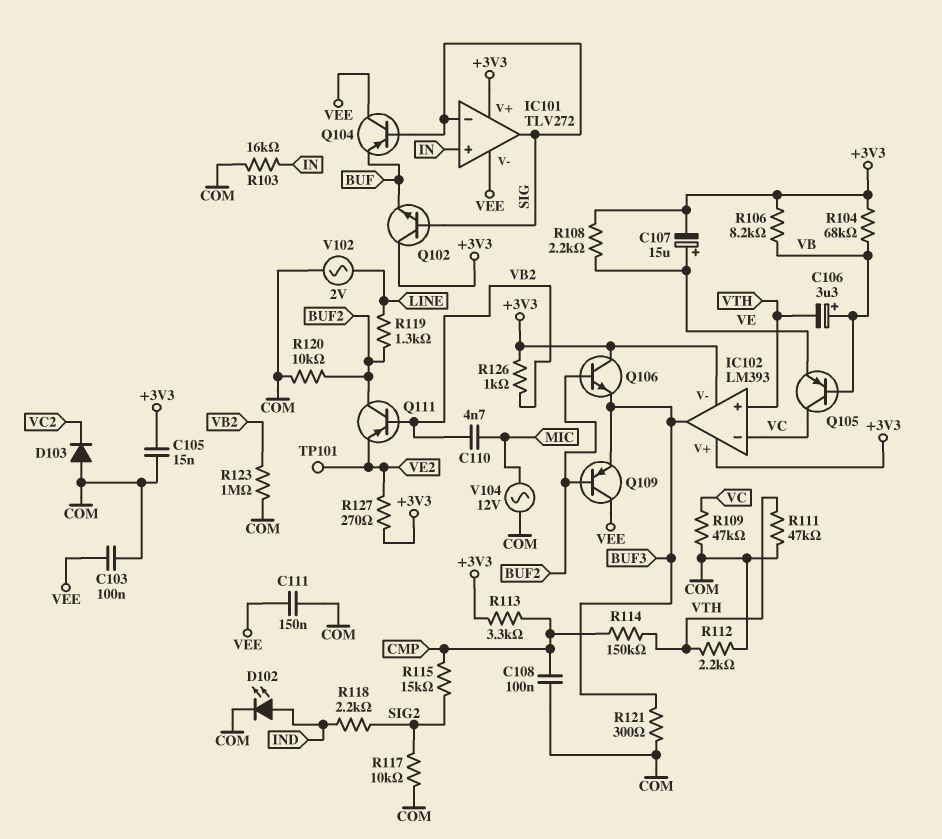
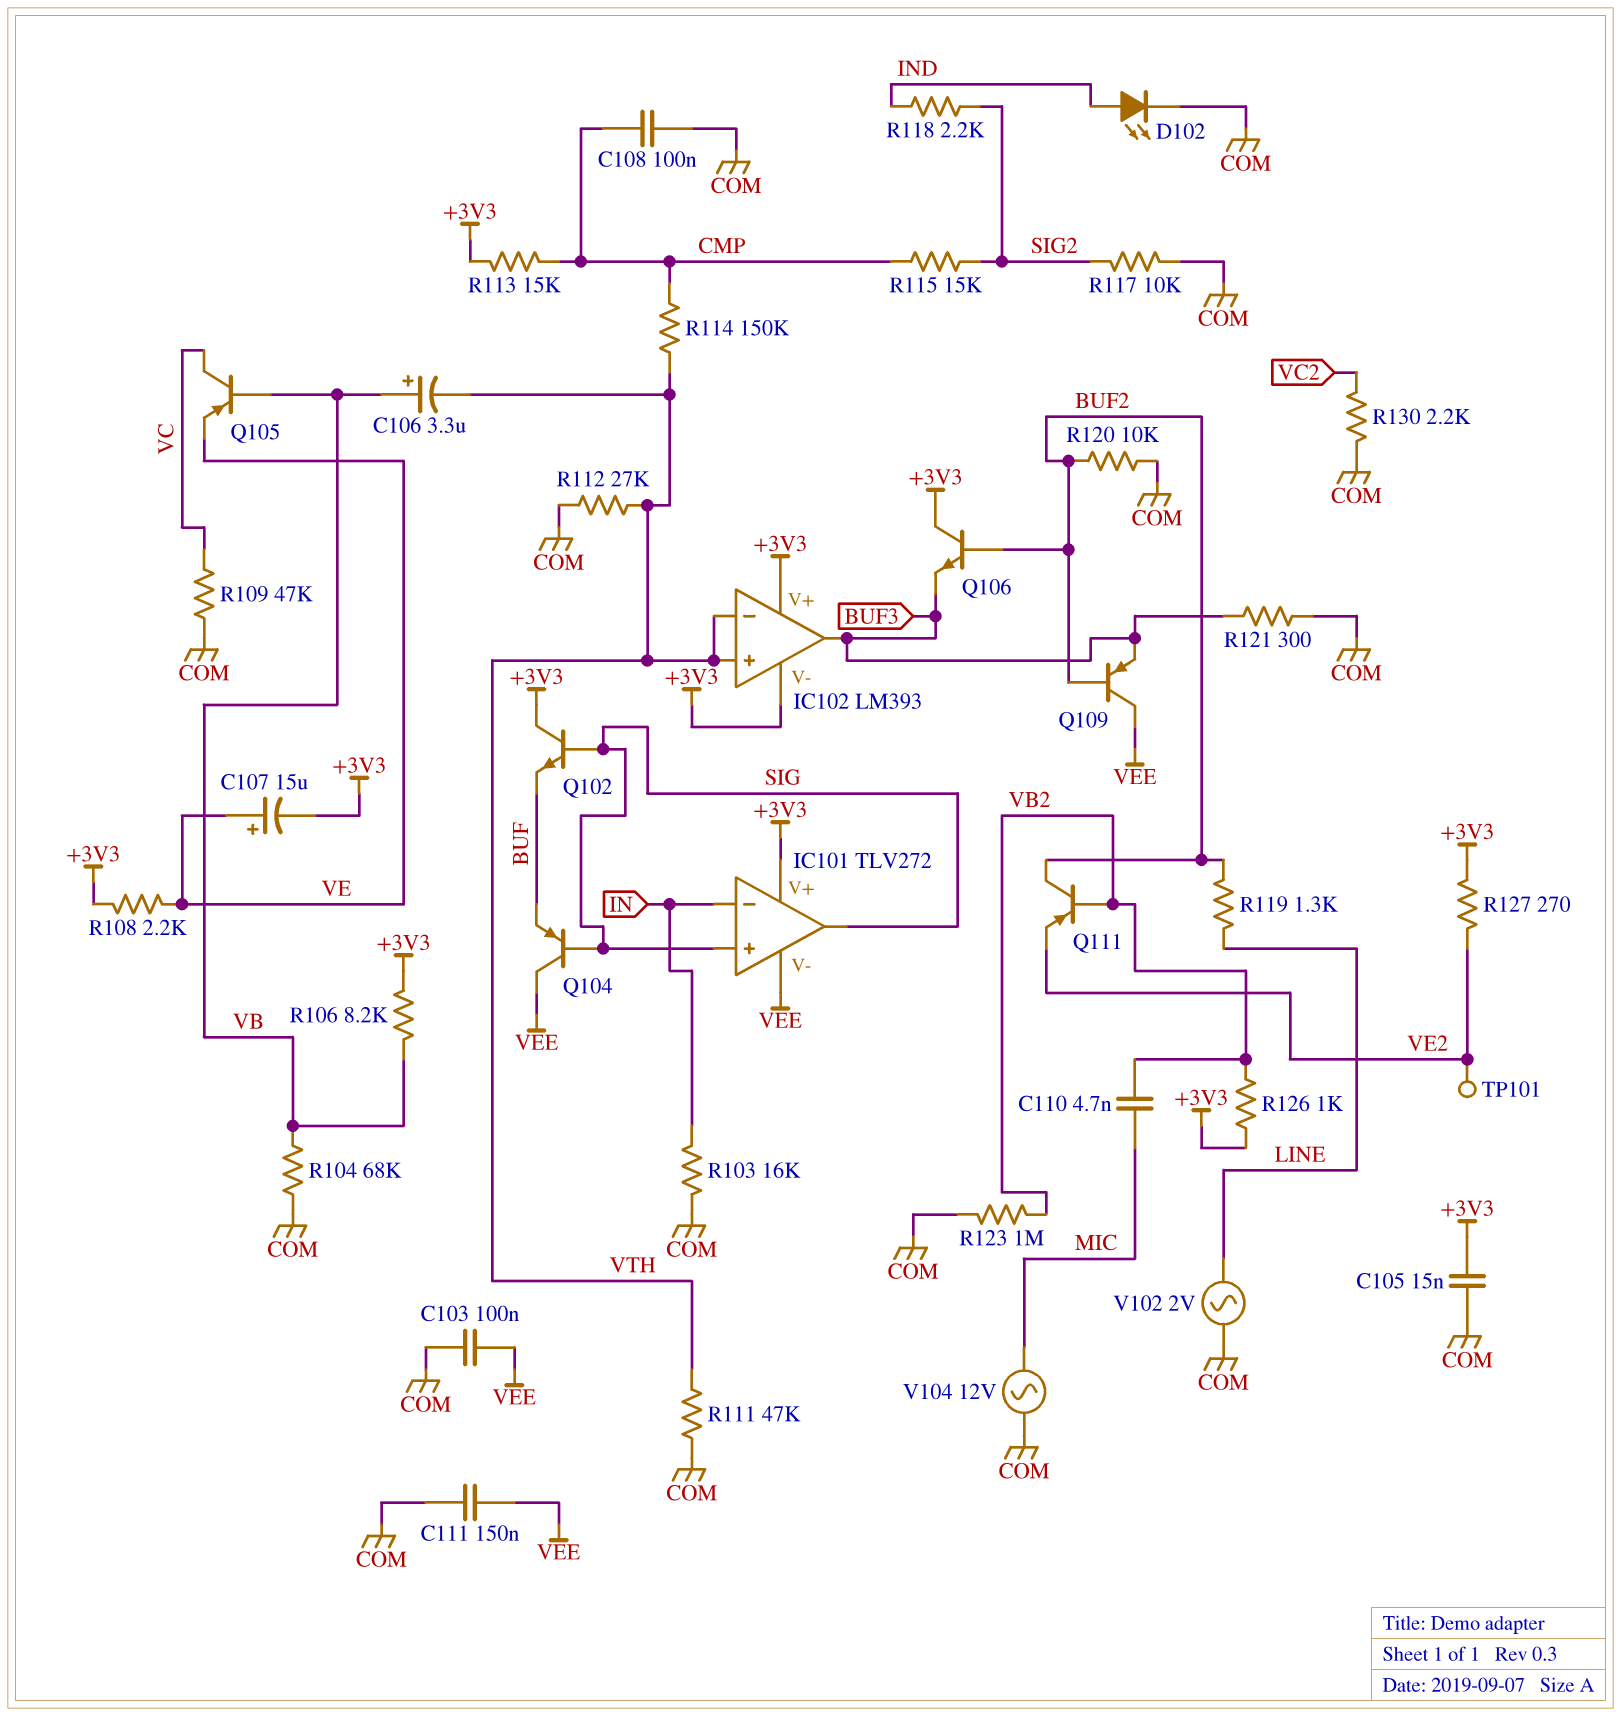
D103: diode (A COM, K VC2) -> none
IC101 pin in+: IN -> SIG
IC101 pin in-: SIG -> IN
IC102 pin in-: VC -> VTH
R104: 68k (+3V3, VB) -> 68k (COM, VB)
R112: 2.2k (COM, VTH) -> 27k (COM, VTH)
R113: 3.3k (+3V3, CMP) -> 15k (+3V3, CMP)
R130: none -> 2.2k (COM, VC2)

